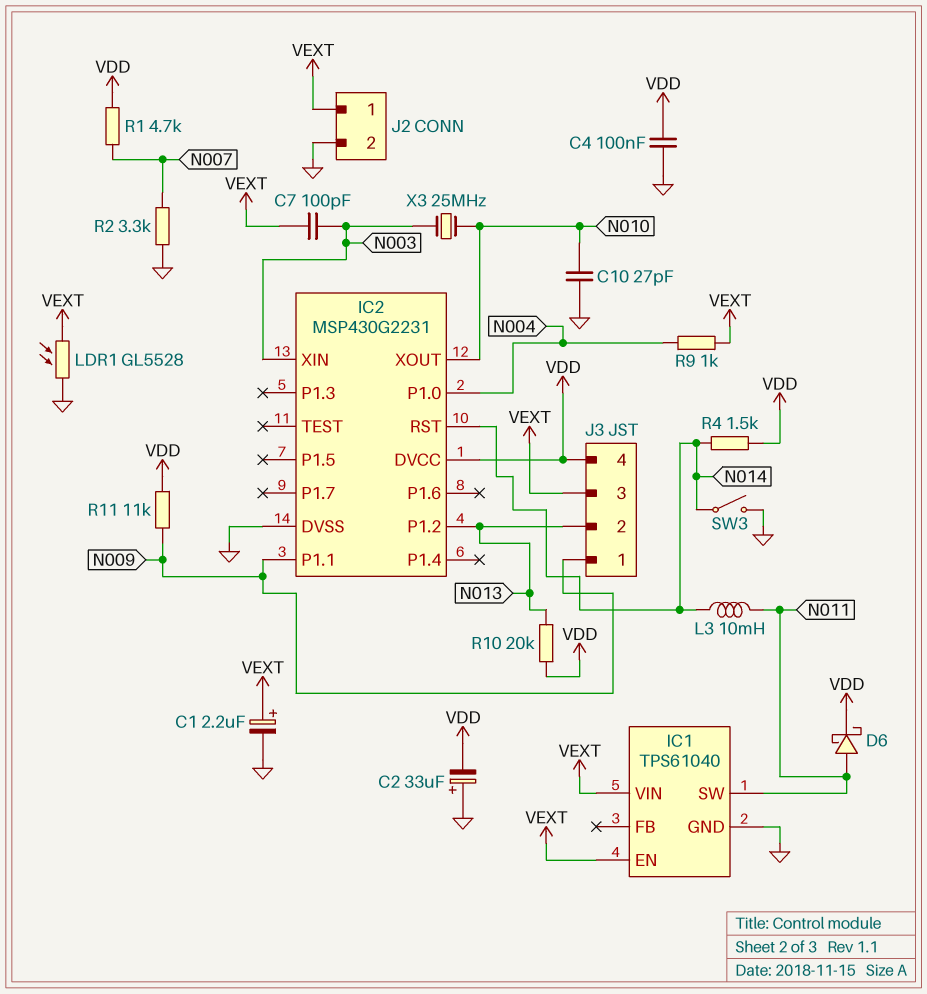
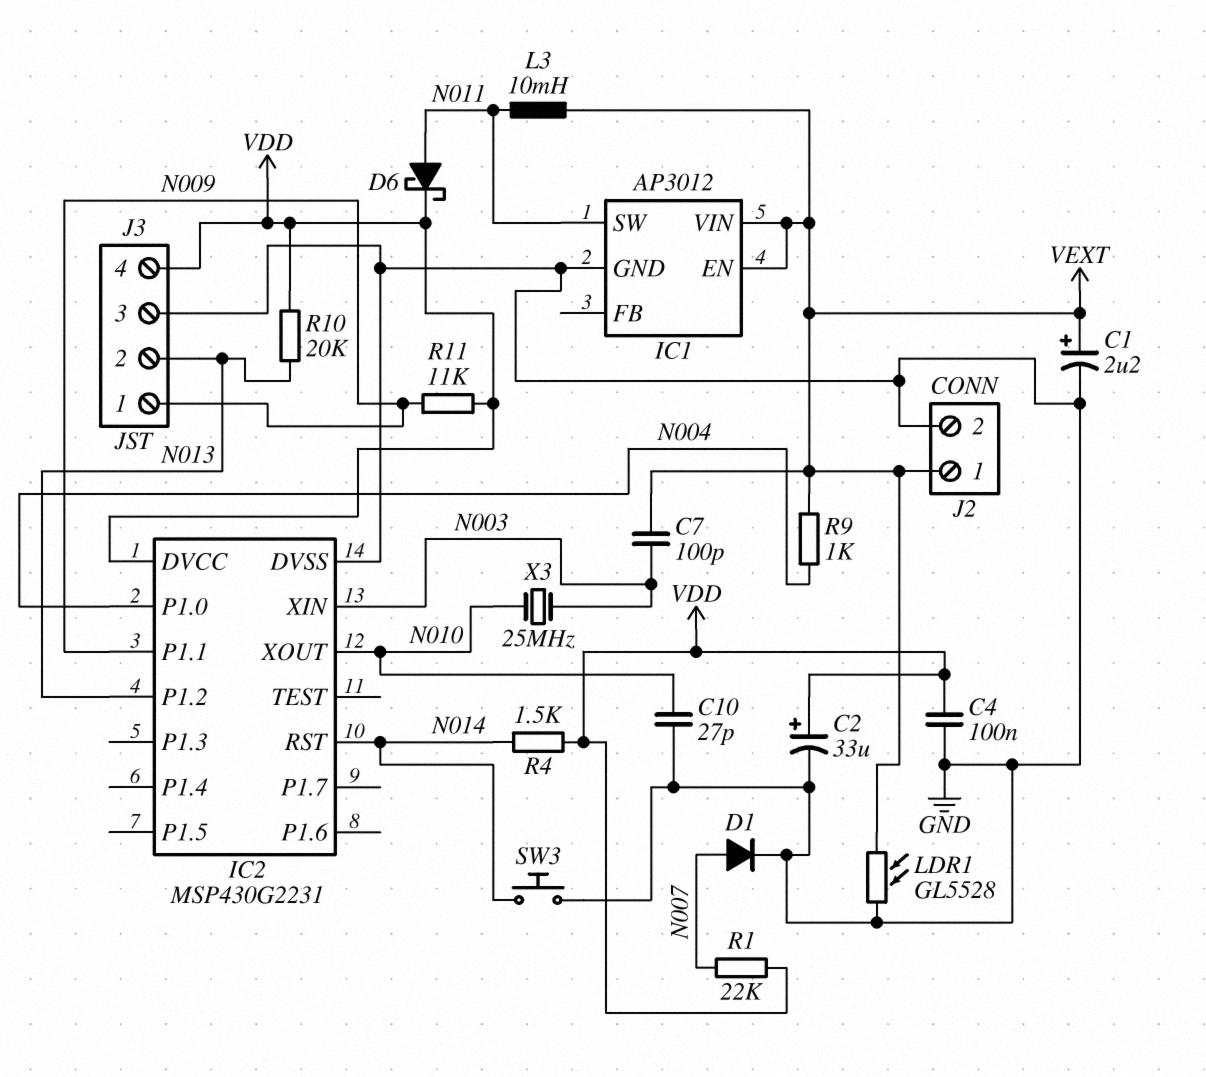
C2: 33uF (plus GND, minus VDD) -> 33uF (plus VDD, minus GND)
D1: none -> diode (A N007, K GND)
IC1: TPS61040 -> AP3012
J3 pin 3: VEXT -> GND
L3: 10mH (N011, N014) -> 10mH (N011, VEXT)
R1: 4.7k (N007, VDD) -> 22k (N007, VDD)
R2: 3.3k (GND, N007) -> none
SW3: switch (GND, N014) -> button (GND, N014)

